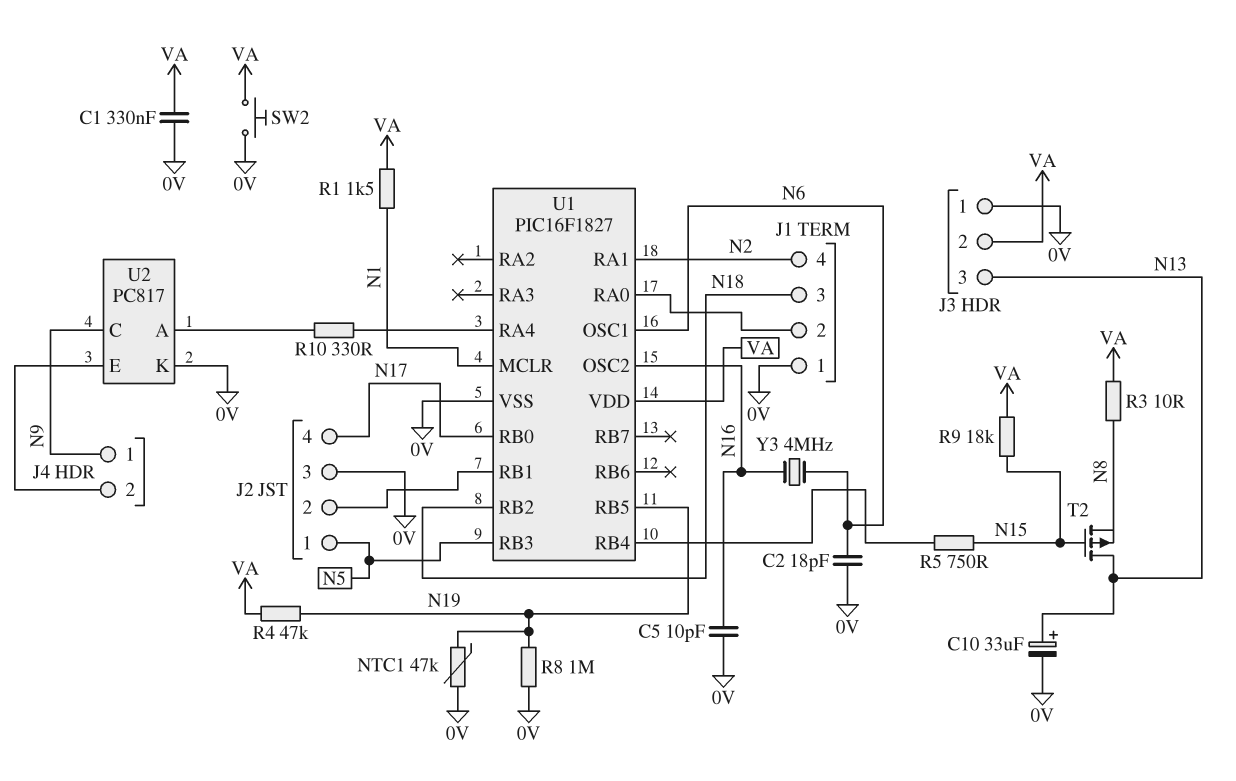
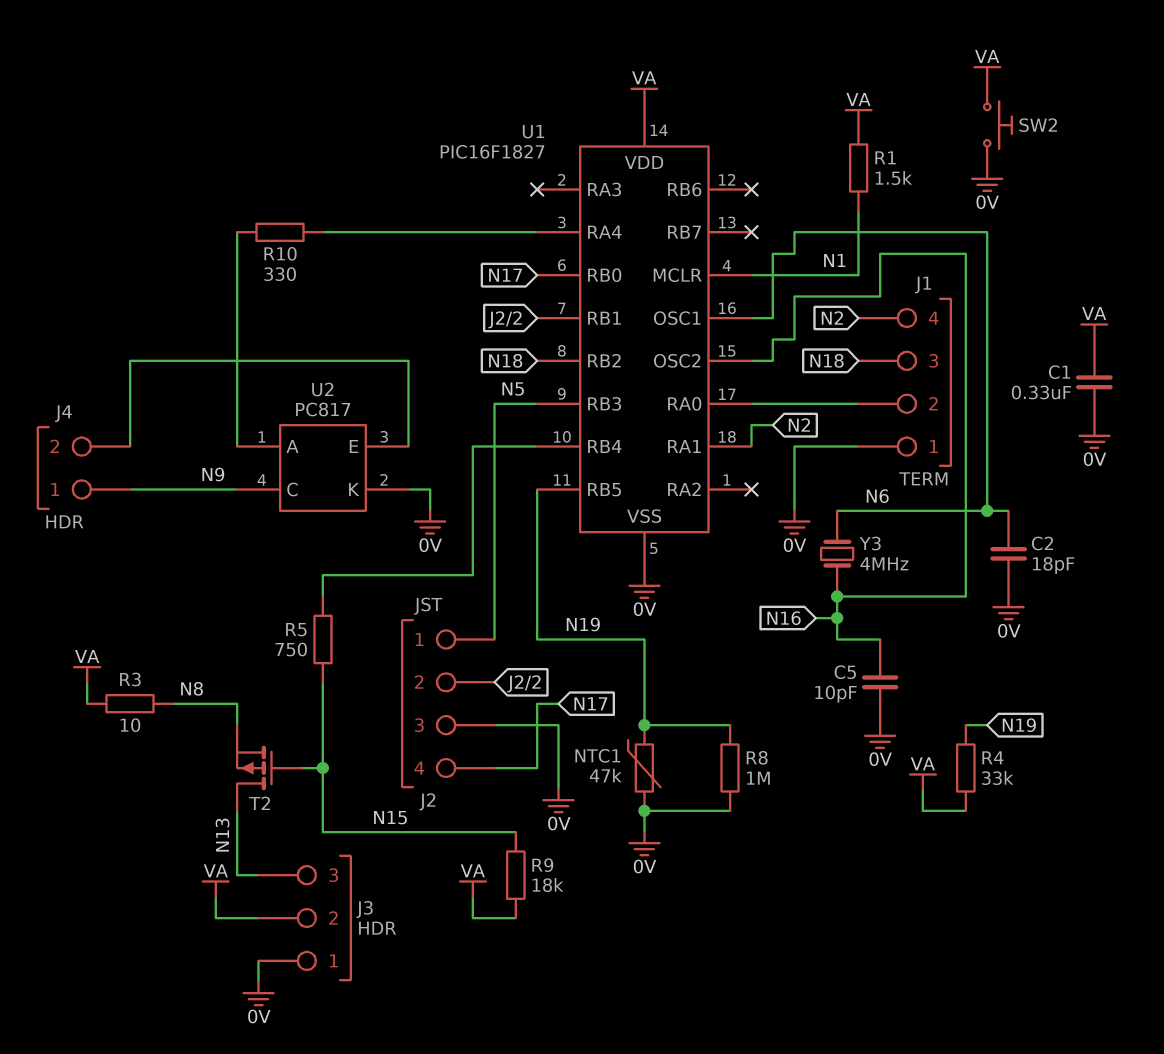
C10: 33uF (plus N13, minus 0V) -> none
R4: 47k (N19, VA) -> 33k (N19, VA)

